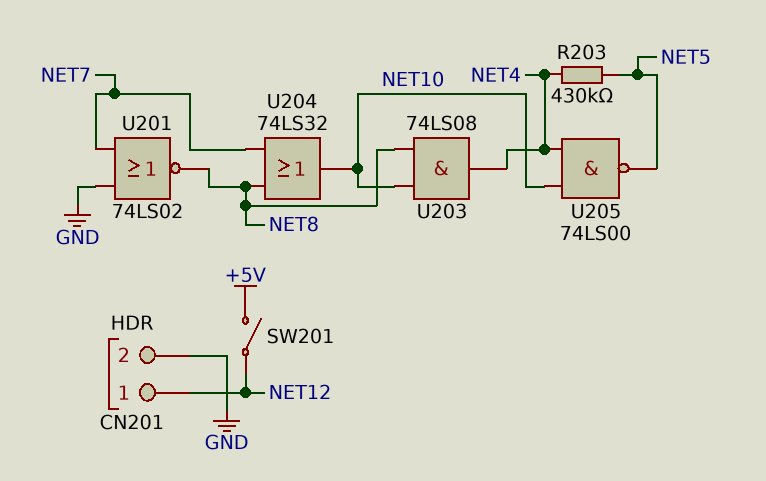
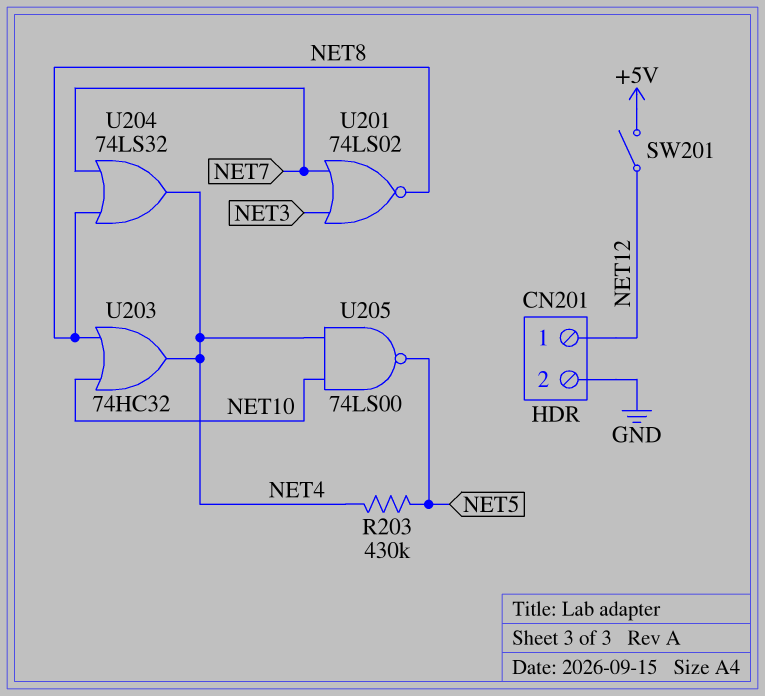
U201: NOR 74LS02 (in GND, in NET7, out NET8) -> NOR 74LS02 (in NET3, in NET7, out NET8)
U203: AND 74LS08 (in NET8, in NET10, out NET4) -> OR 74HC32 (in NET8, in NET10, out NET4)
U204: OR 74LS32 (in NET7, in NET8, out NET10) -> OR 74LS32 (in NET7, in NET8, out NET4)

